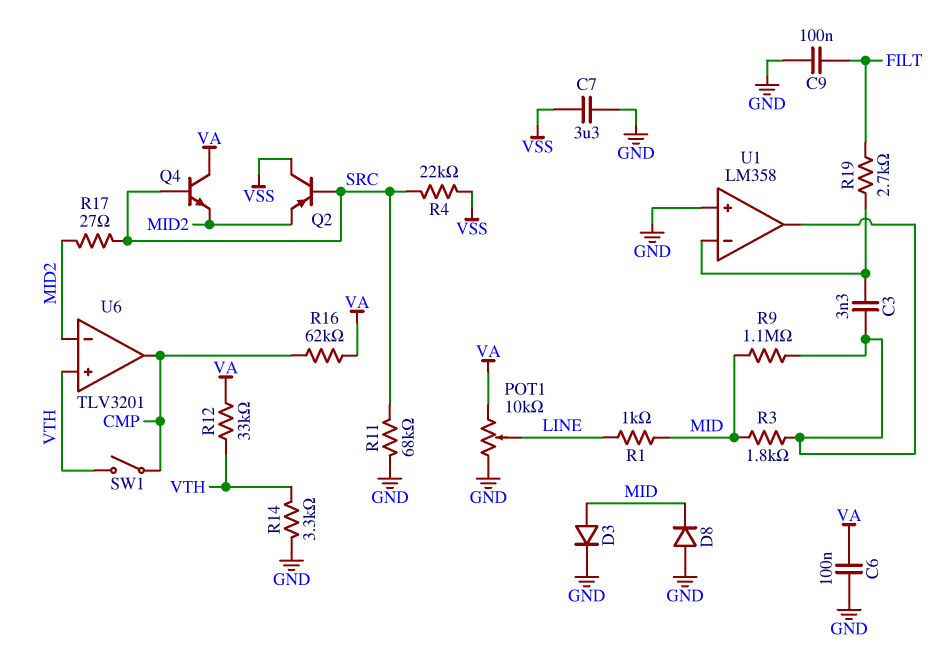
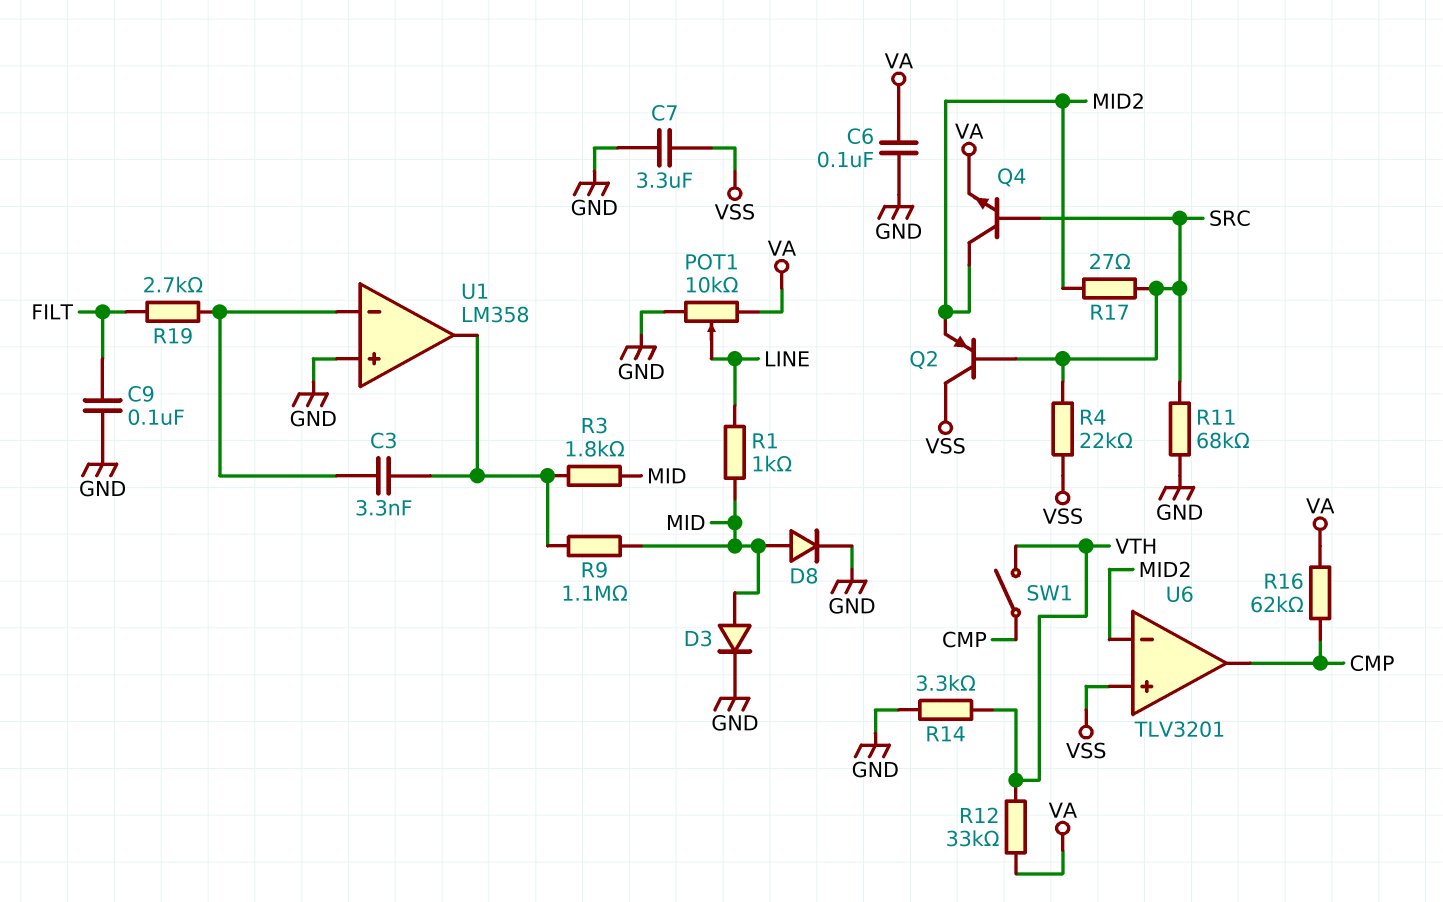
D8: diode (A GND, K MID) -> diode (A MID, K GND)
Q4: NPN (B SRC, C VA, E MID2) -> NPN (B SRC, C MID2, E VA)
U6 pin in+: VTH -> VSS

